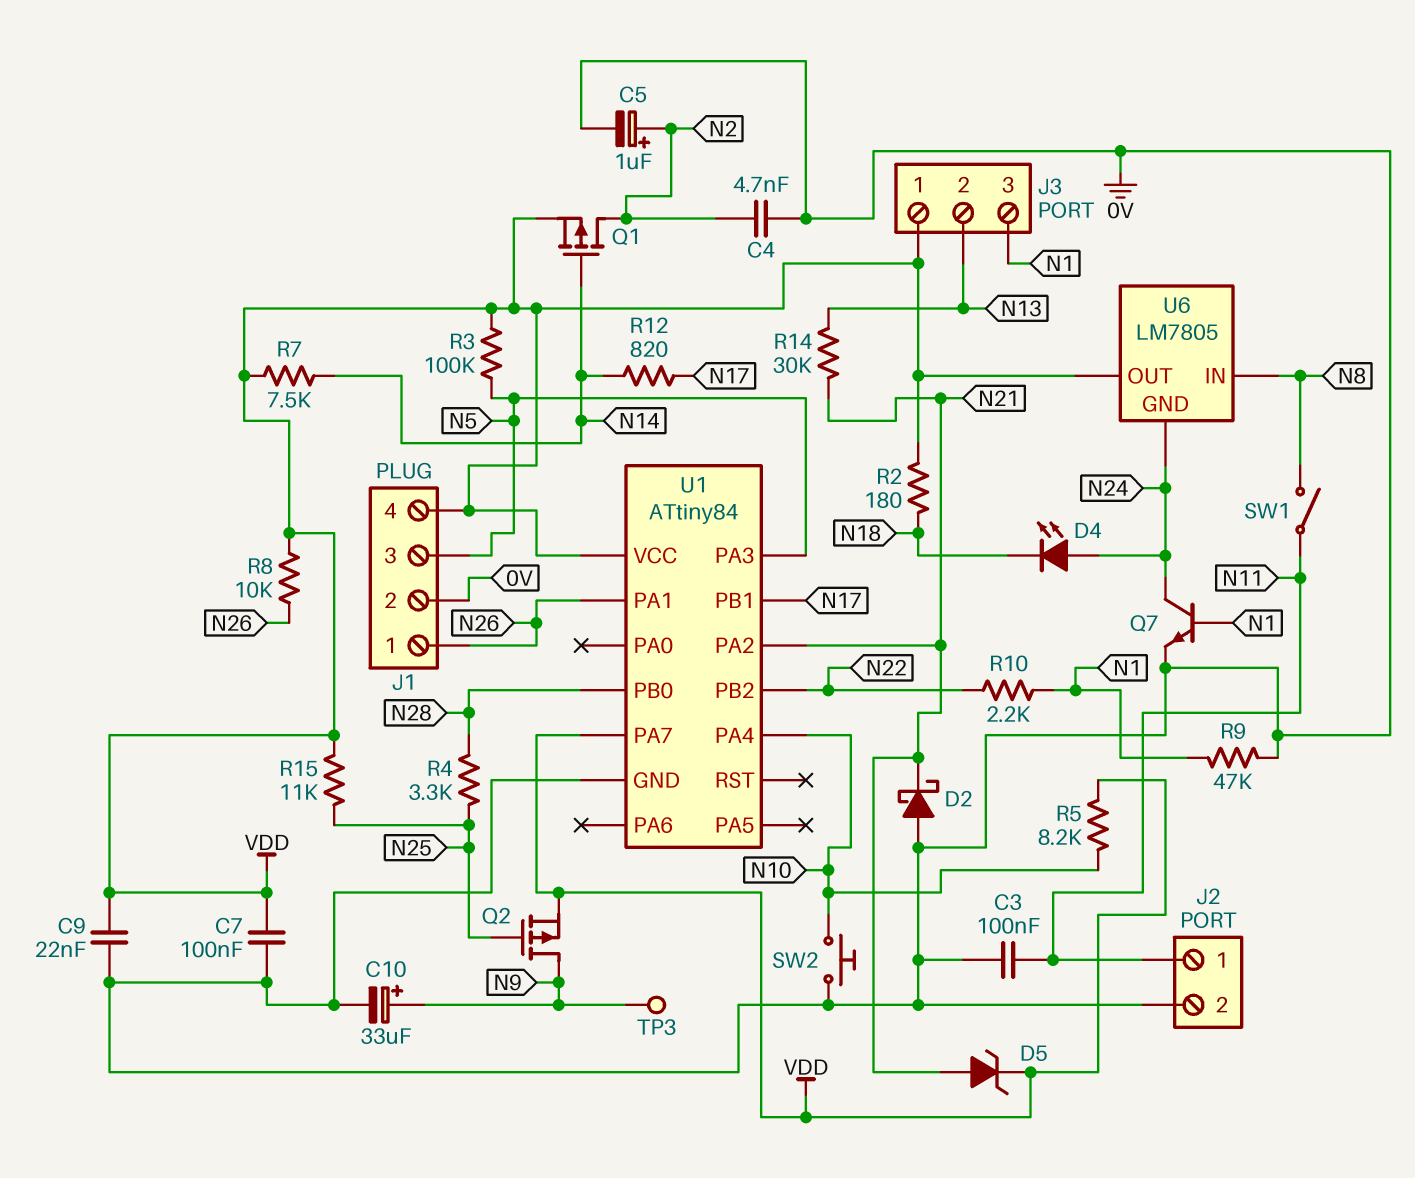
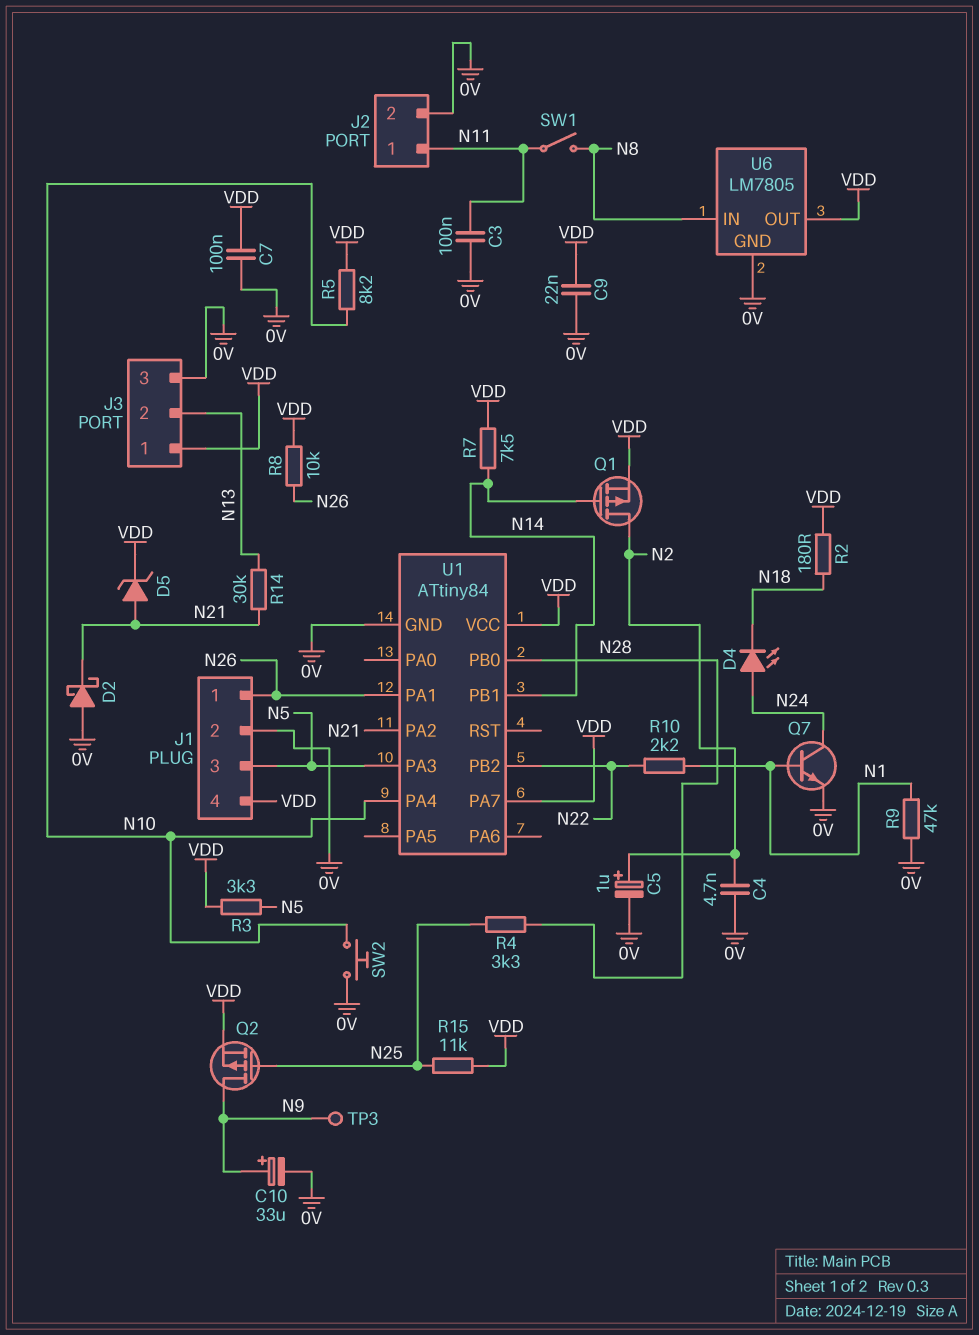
J3 pin 3: N1 -> 0V
R3: 100k (N5, VDD) -> 3.3k (N5, VDD)
R12: 820 (N14, N17) -> none
U1 pin PB1: N17 -> N14
U6 pin GND: N24 -> 0V

